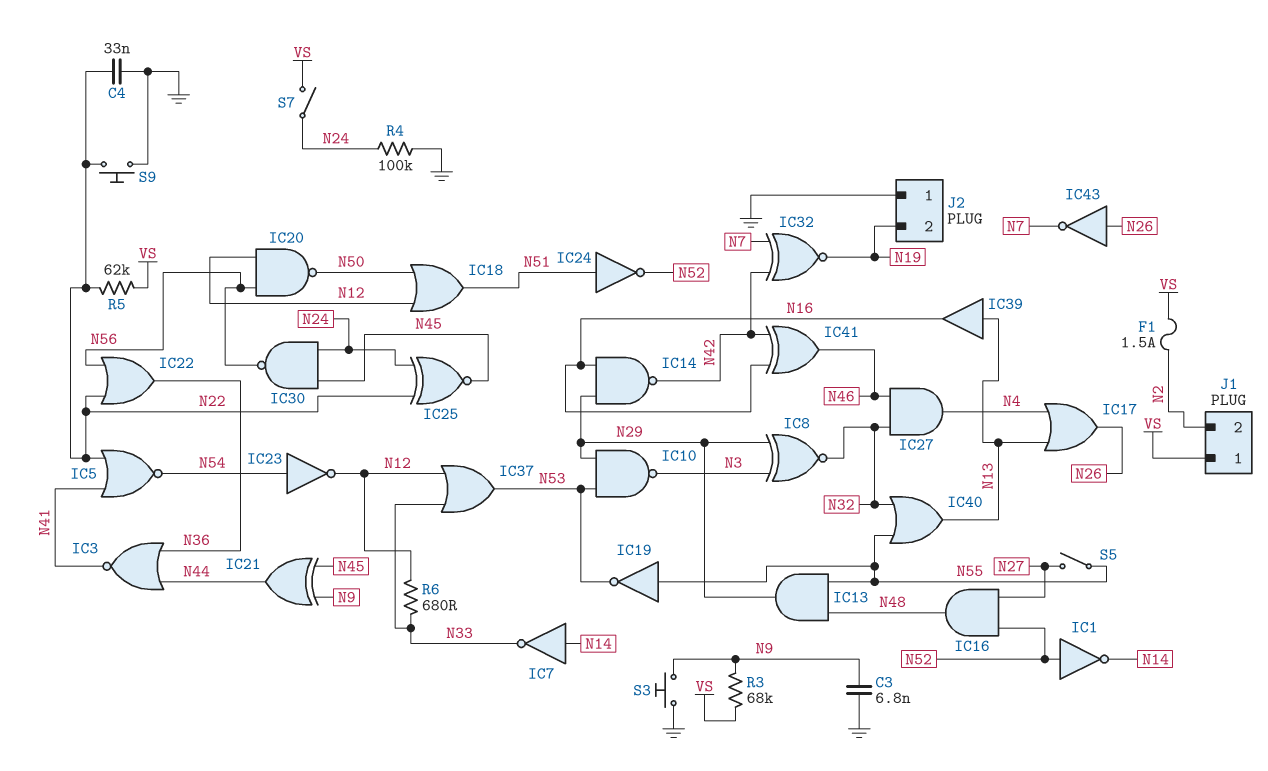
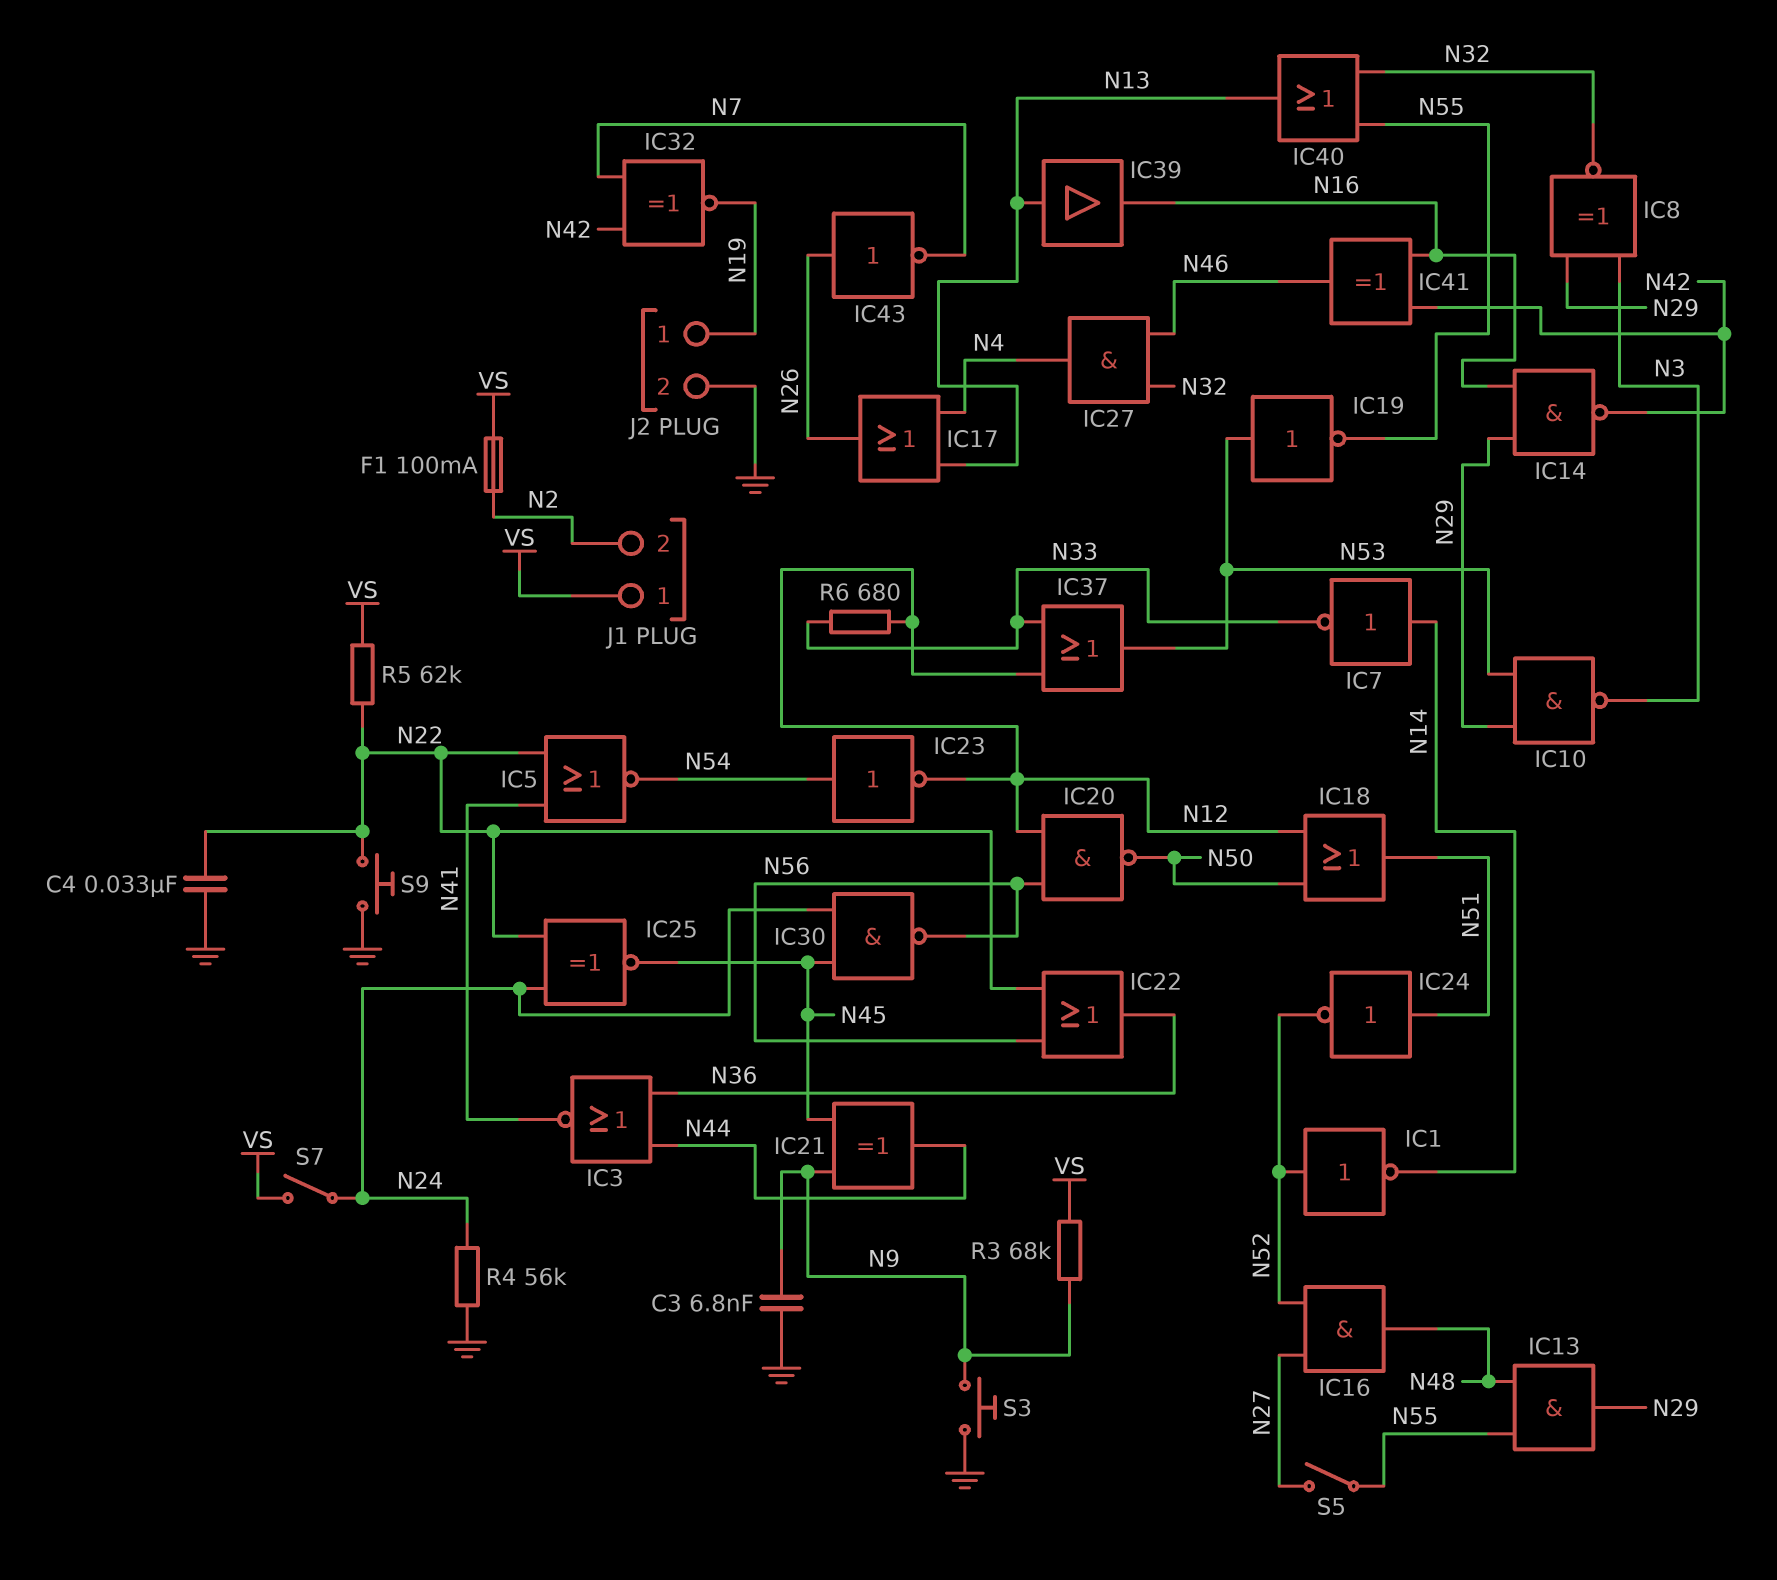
F1: 1.5A (N2, VS) -> 100mA (N2, VS)
IC19: NOT (in N55, out N53) -> NOT (in N53, out N55)
J2 pin 1: GND -> N19
J2 pin 2: N19 -> GND
R4: 100k (GND, N24) -> 56k (GND, N24)

